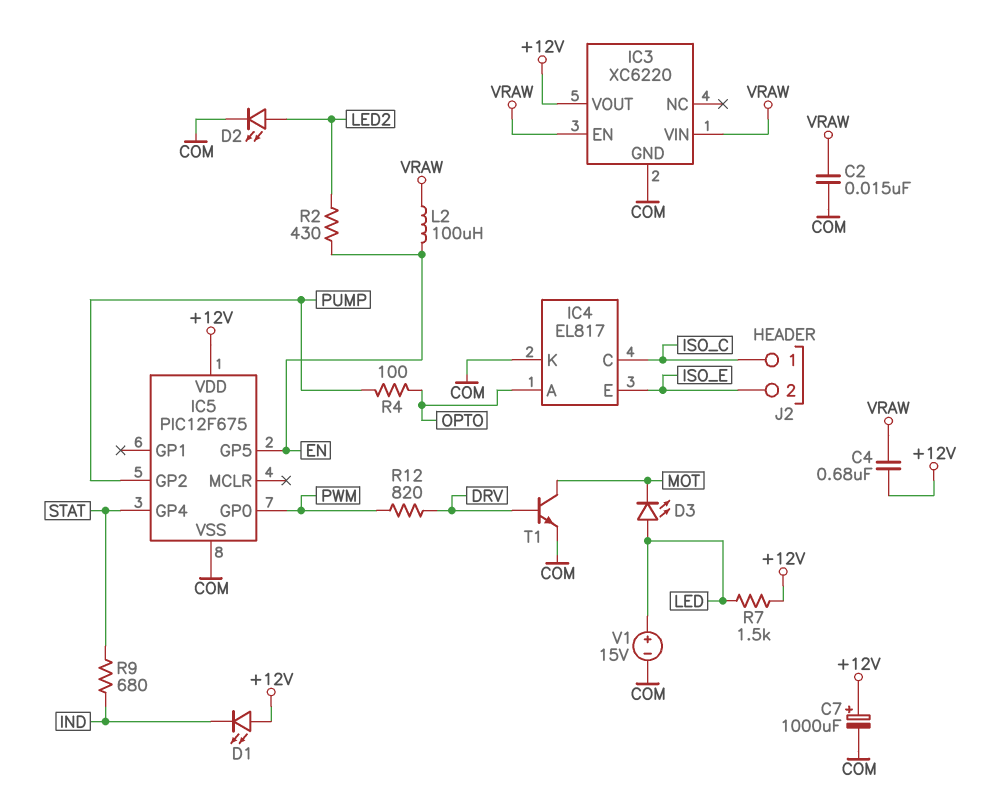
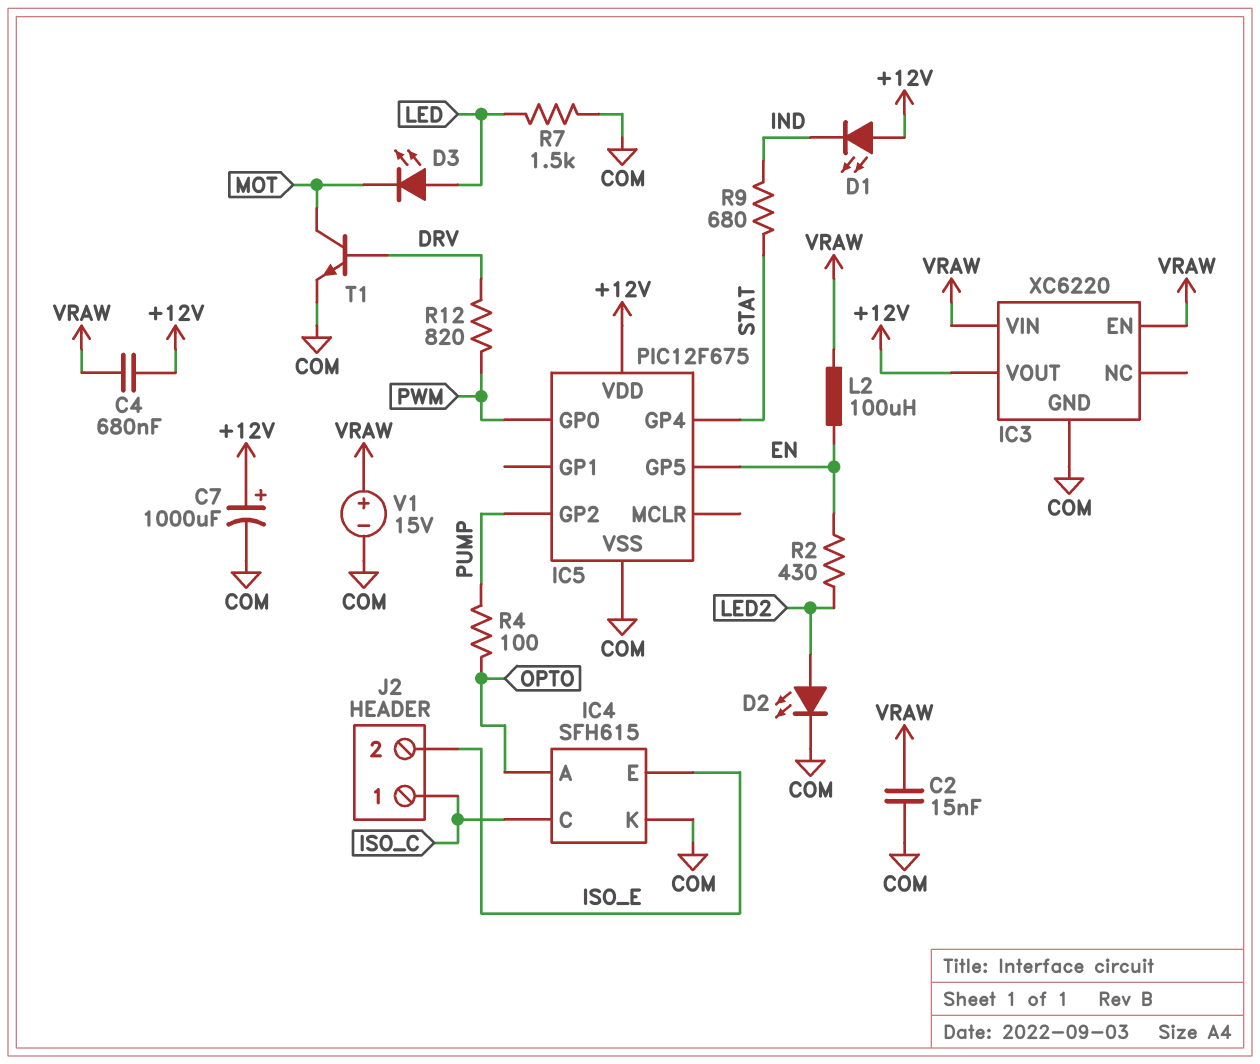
IC4: EL817 -> SFH615
R7: 1.5k (+12V, LED) -> 1.5k (COM, LED)
V1: 15V (plus LED, minus COM) -> 15V (plus VRAW, minus COM)

